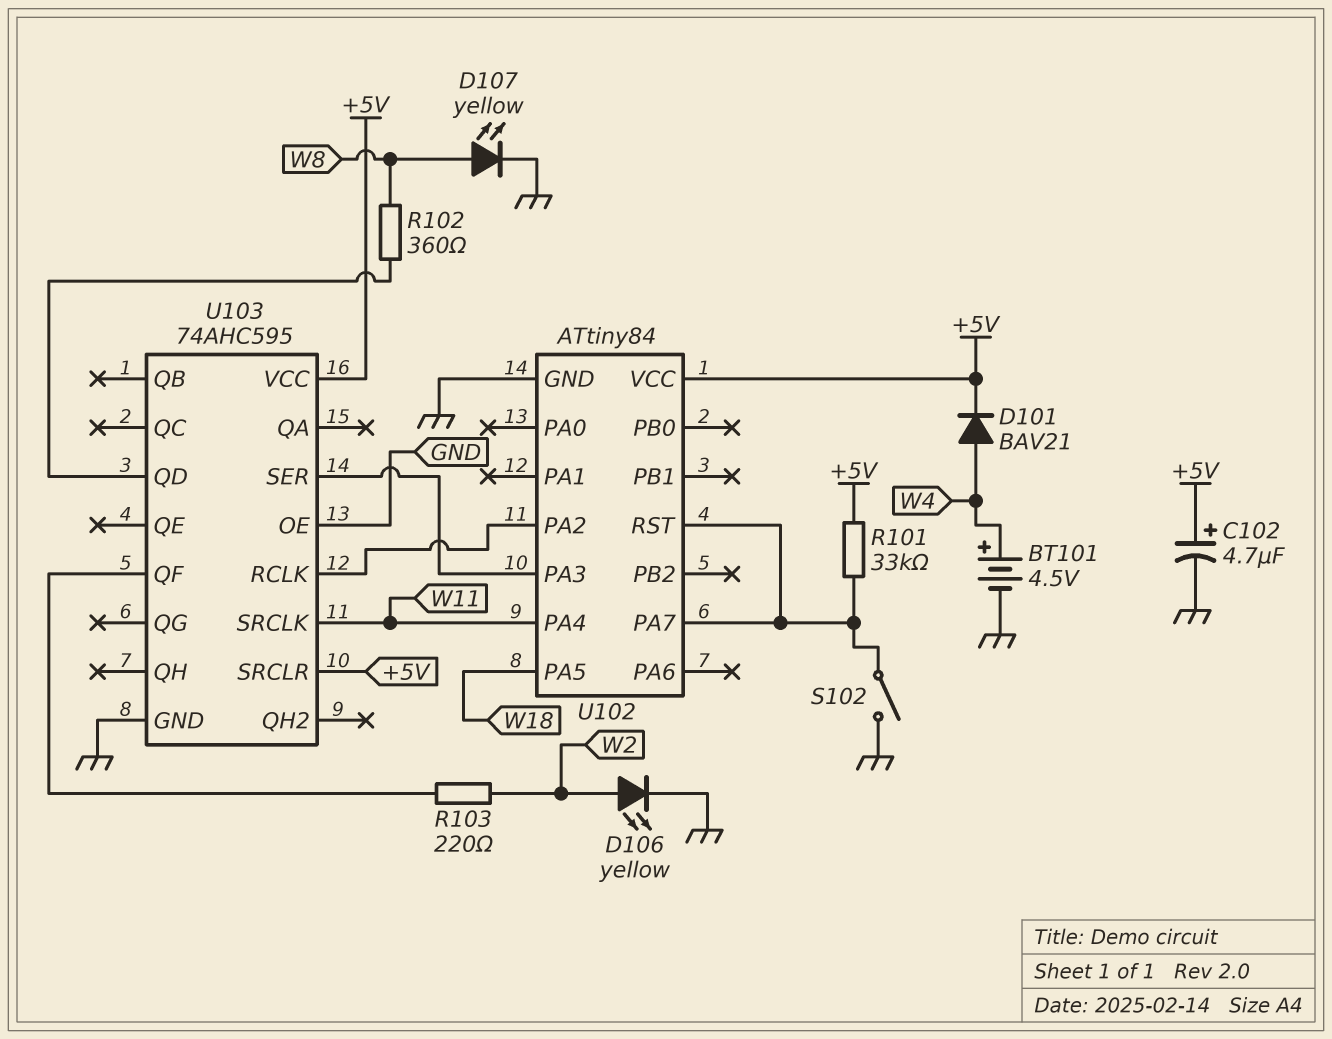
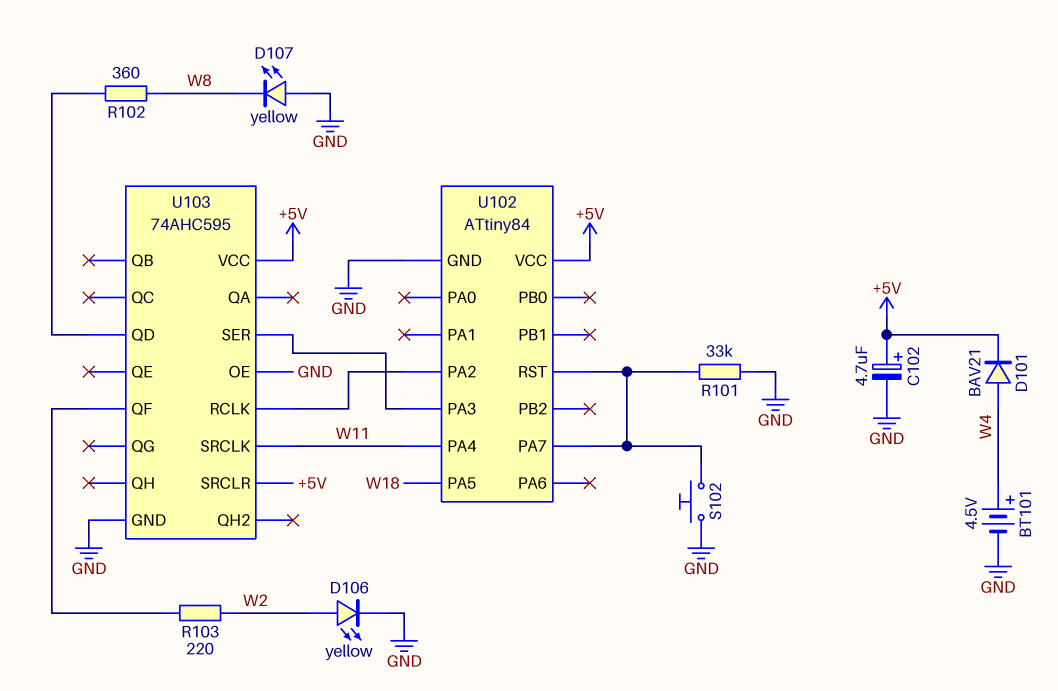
D107: LED yellow (A W8, K GND) -> LED yellow (A GND, K W8)
R101: 33k (+5V, U102/PA7) -> 33k (GND, U102/PA7)
S102: switch (GND, U102/PA7) -> button (GND, U102/PA7)

